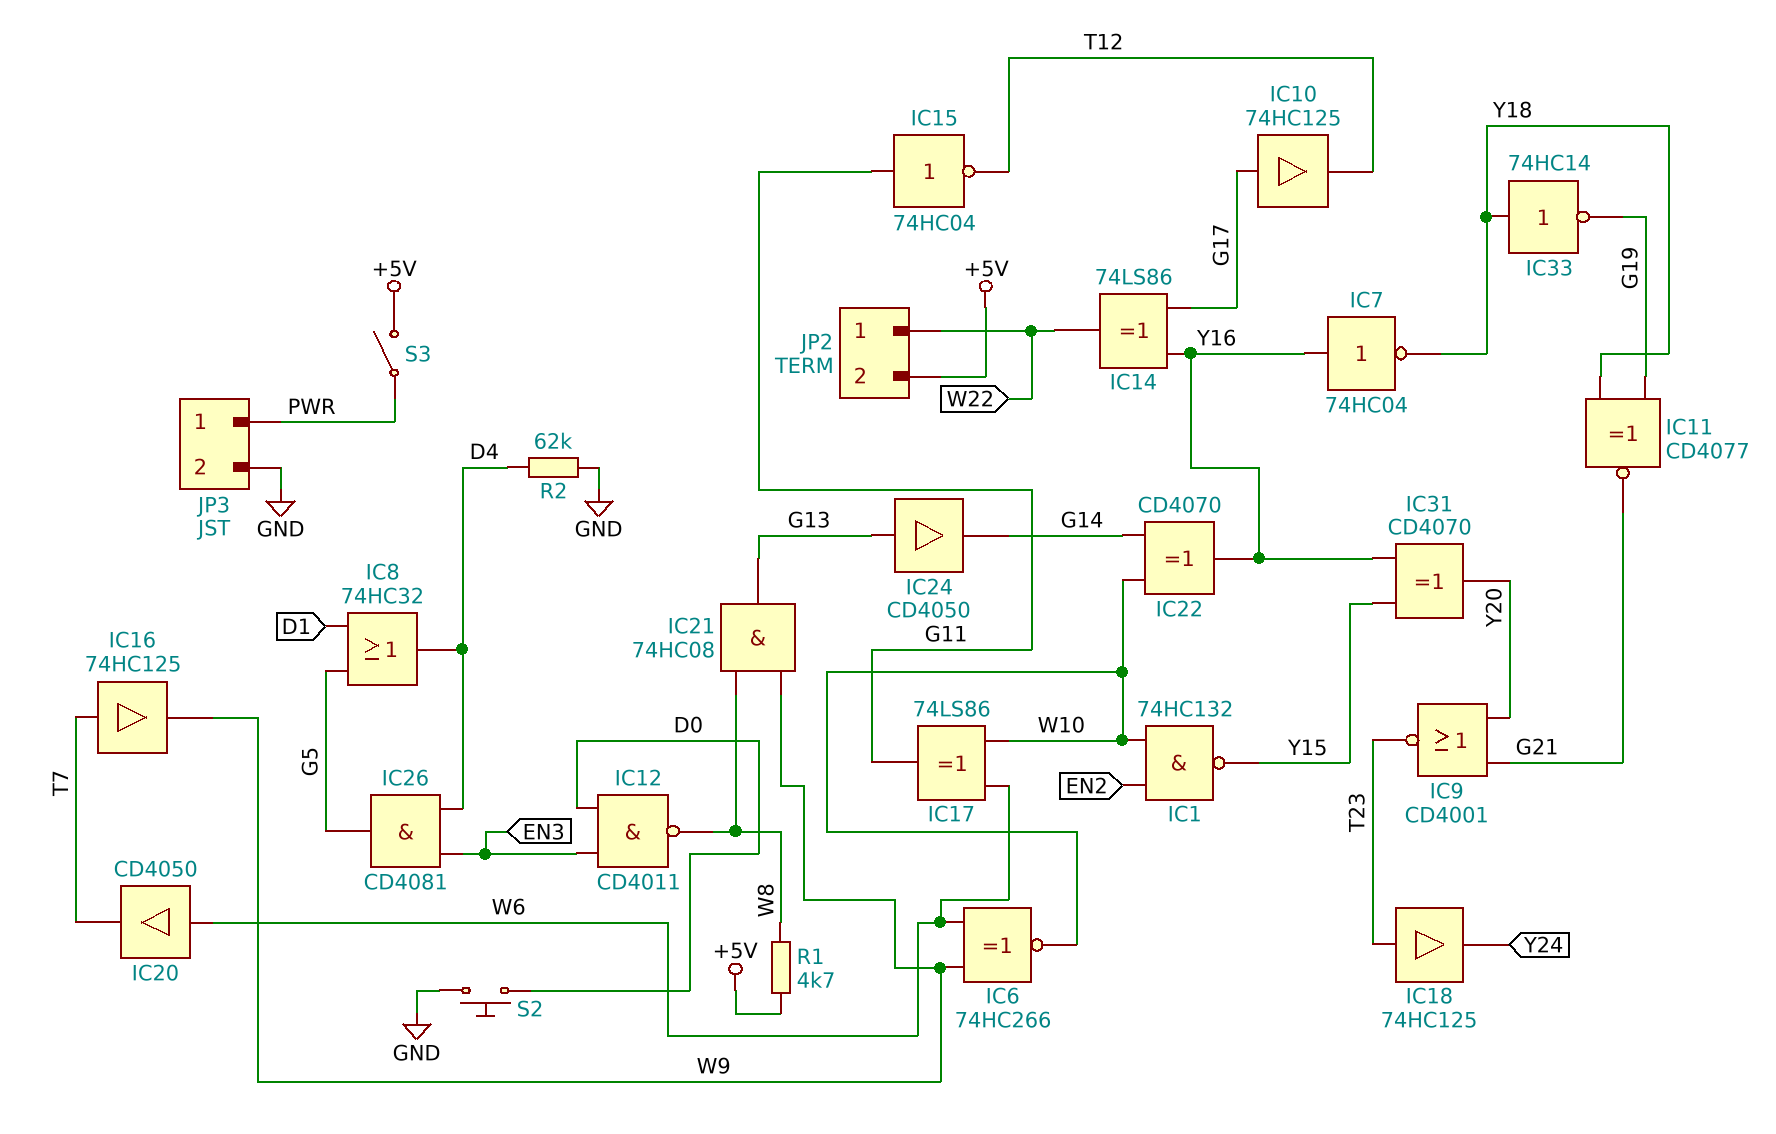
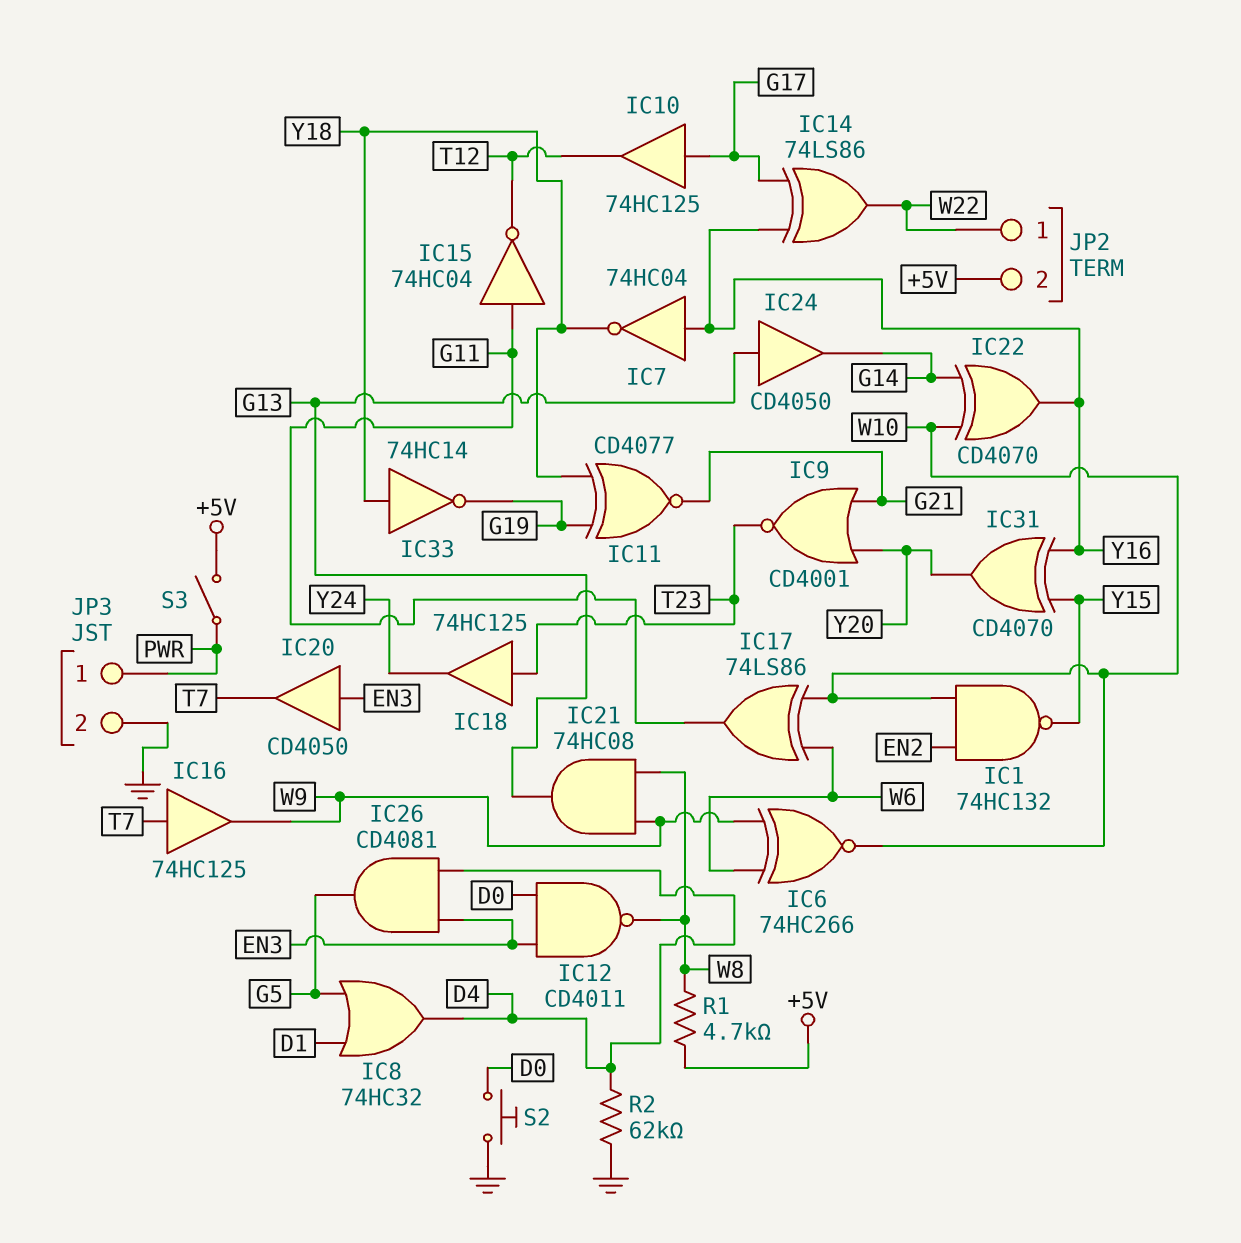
IC20: buffer CD4050 (in W6, out T7) -> buffer CD4050 (in EN3, out T7)

